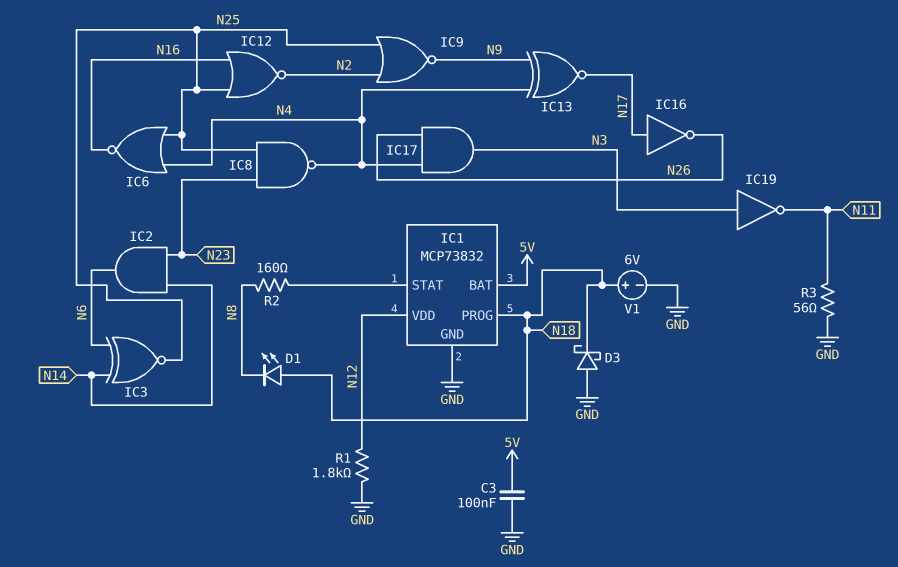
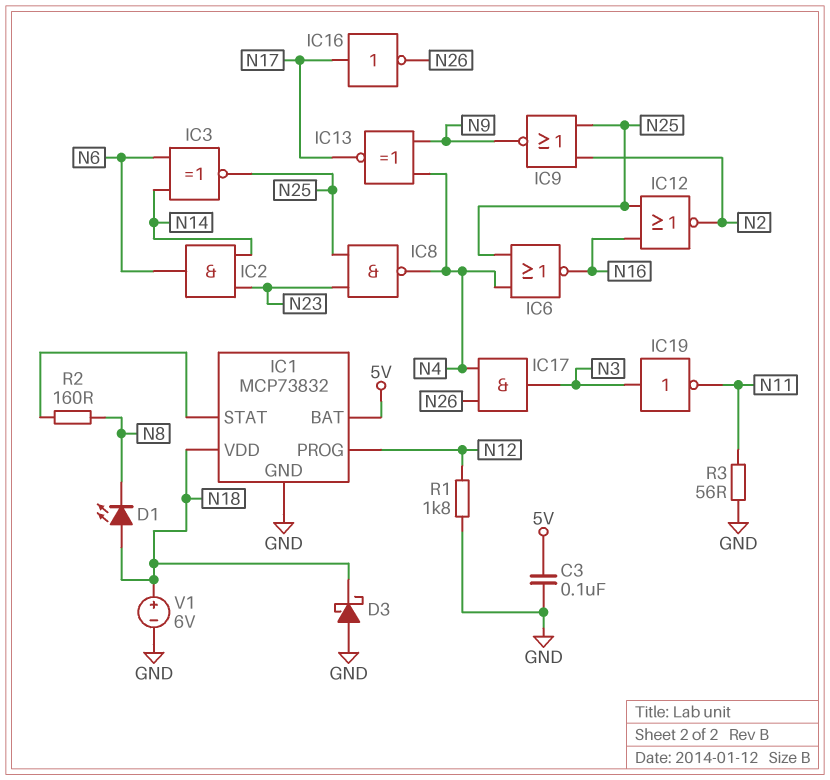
IC1 pin PROG: N18 -> N12
IC1 pin VDD: N12 -> N18

